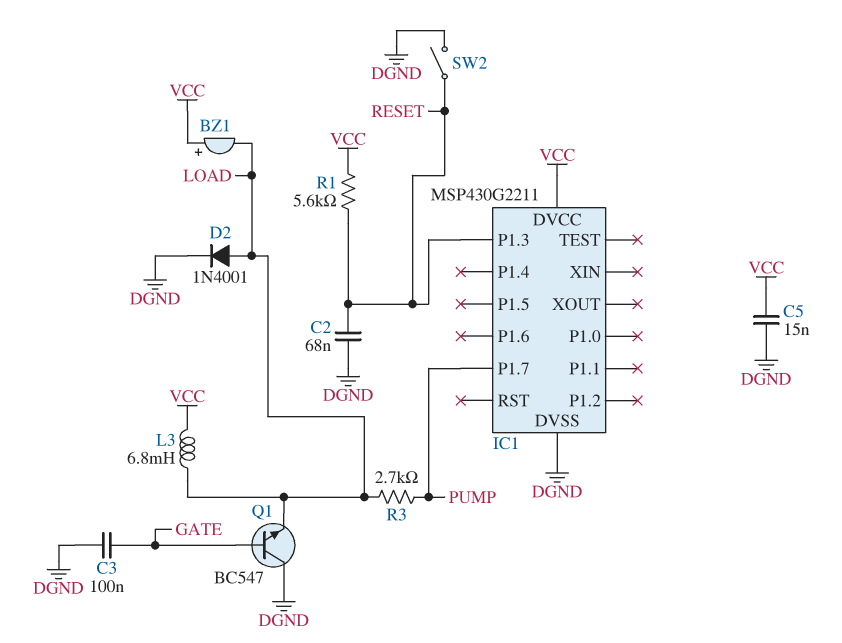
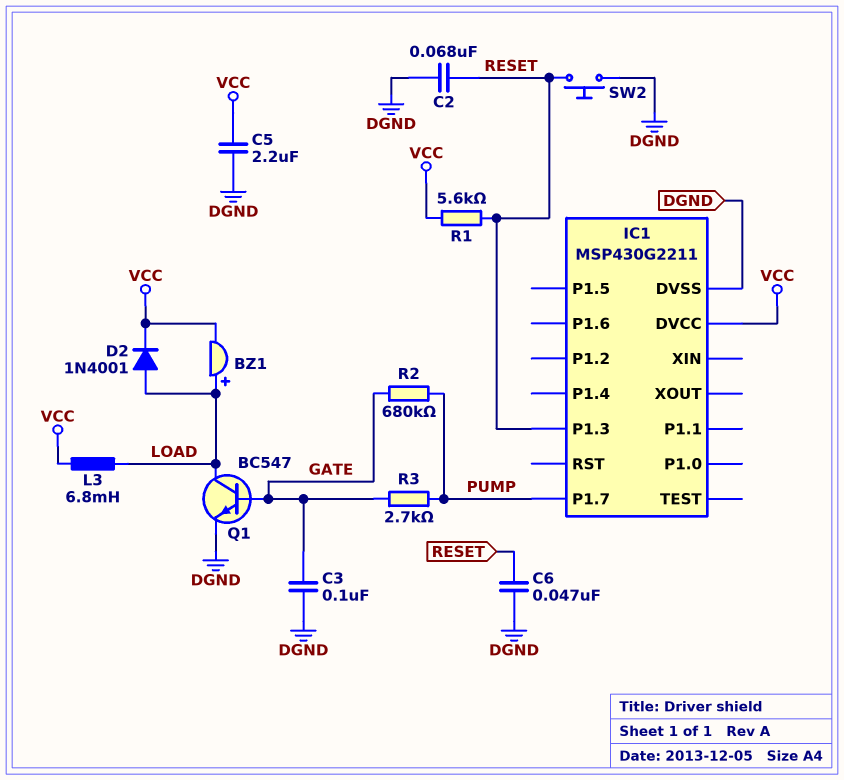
BZ1: buzzer (plus VCC, minus LOAD) -> buzzer (plus LOAD, minus VCC)
C5: 15nF (DGND, VCC) -> 2.2uF (DGND, VCC)
C6: none -> 47nF (DGND, RESET)
D2: diode 1N4001 (A LOAD, K DGND) -> diode 1N4001 (A LOAD, K VCC)
Q1: NPN BC547 (B GATE, C DGND, E LOAD) -> NPN BC547 (B GATE, C LOAD, E DGND)
R2: none -> 680k (GATE, PUMP)
R3: 2.7k (LOAD, PUMP) -> 2.7k (GATE, PUMP)
SW2: switch (DGND, RESET) -> button (DGND, RESET)

